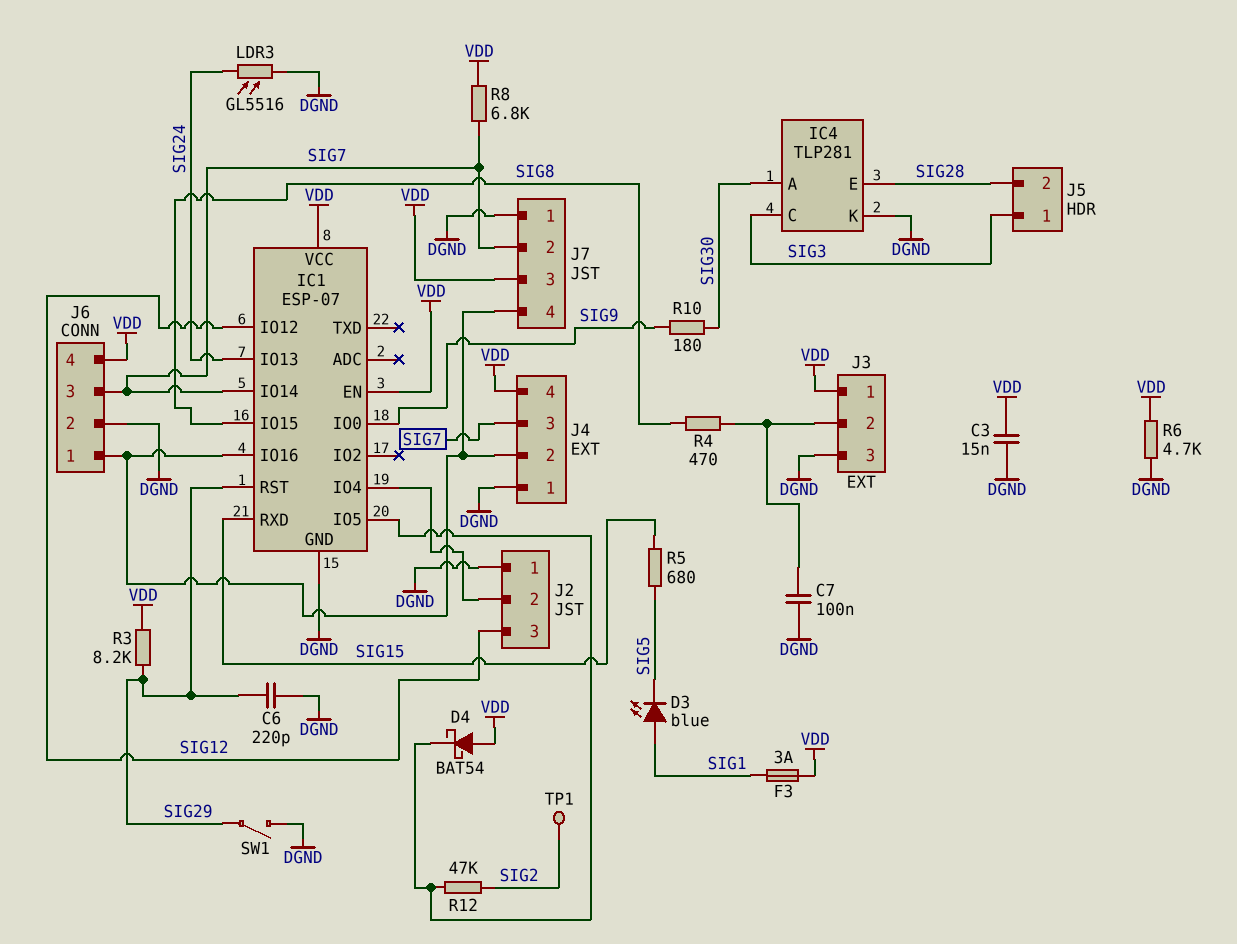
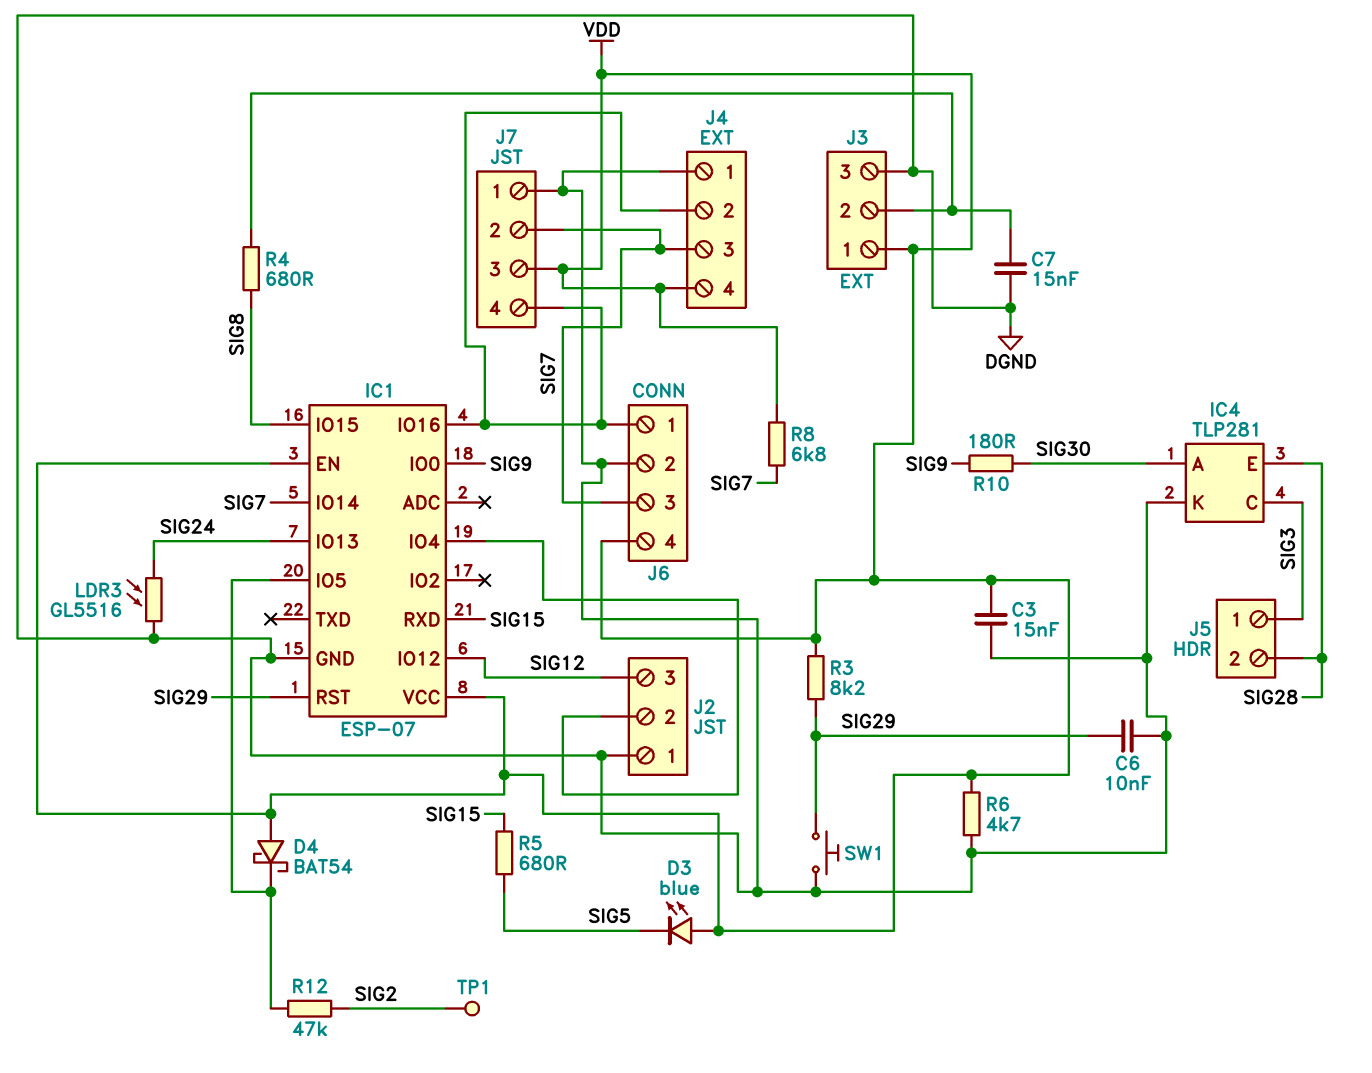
C6: 220pF (DGND, SIG29) -> 10nF (DGND, SIG29)
C7: 100nF (DGND, J3/2) -> 15nF (DGND, J3/2)
D3: LED blue (A SIG1, K SIG5) -> LED blue (A VDD, K SIG5)
F3: 3A (SIG1, VDD) -> none
R4: 470 (J3/2, SIG8) -> 680 (J3/2, SIG8)
SW1: switch (DGND, SIG29) -> button (DGND, SIG29)

